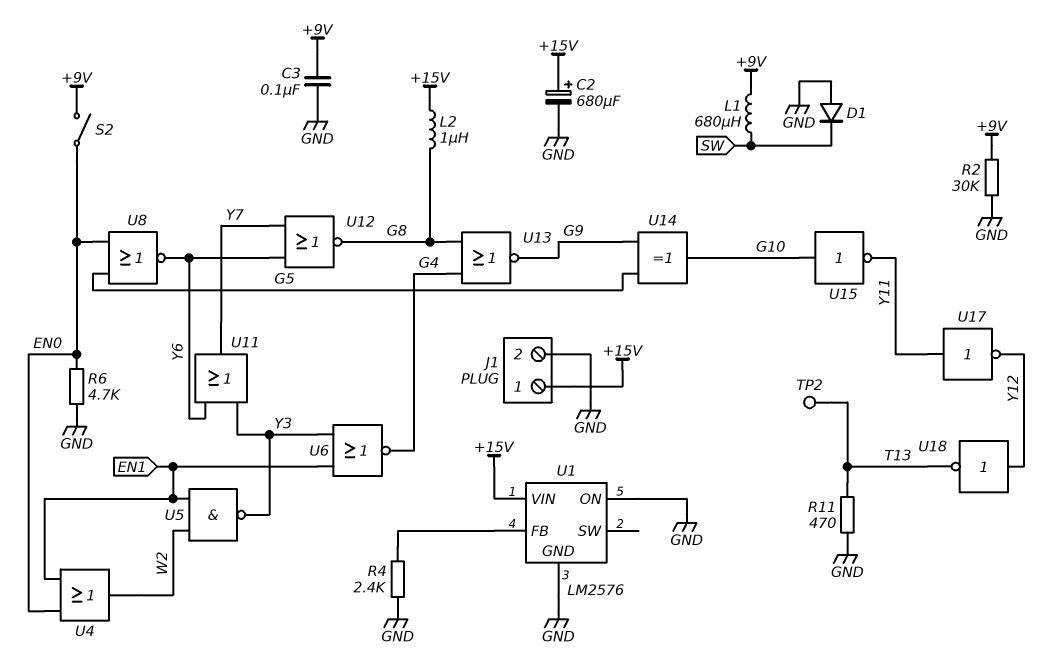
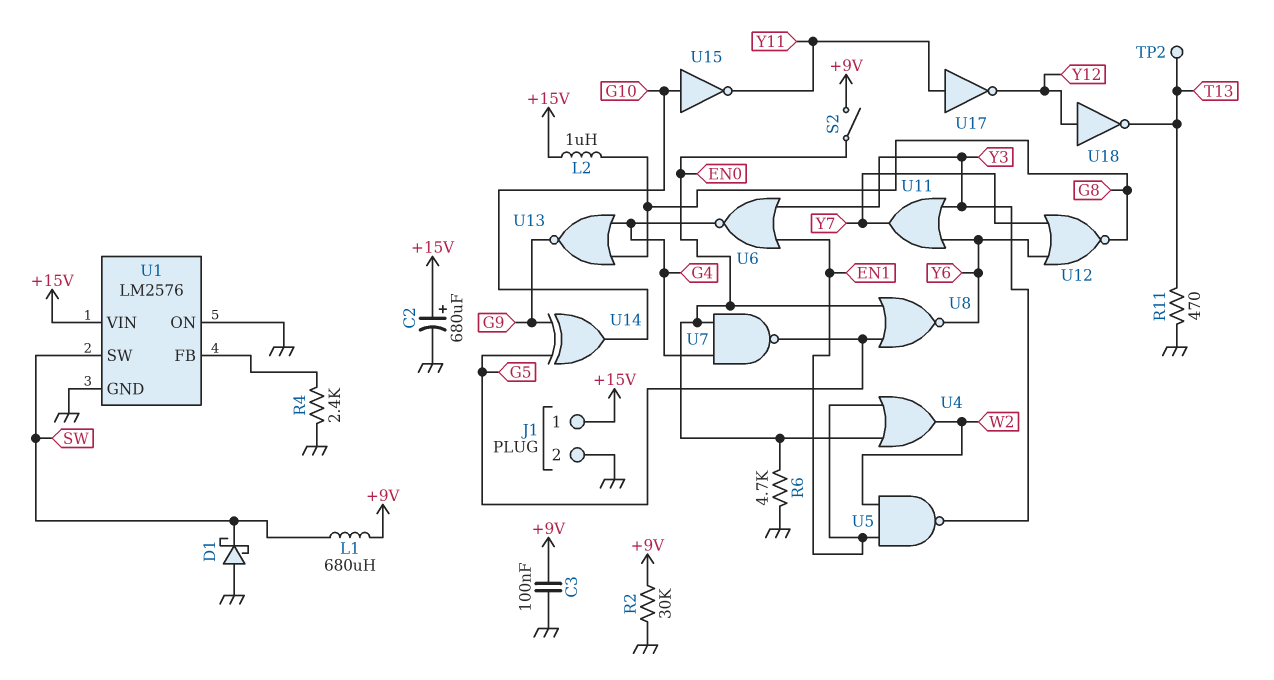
D1: diode (A GND, K SW) -> schottky (A GND, K SW)
U1 pin SW: none -> SW
U7: none -> NAND (in EN0, in G4, out G5)

